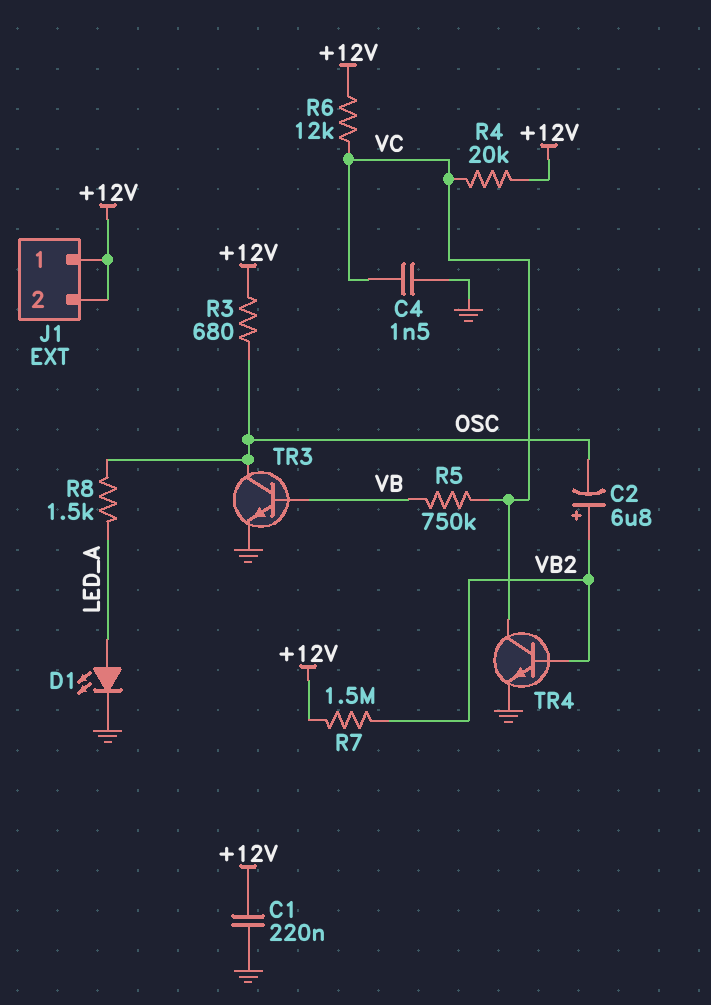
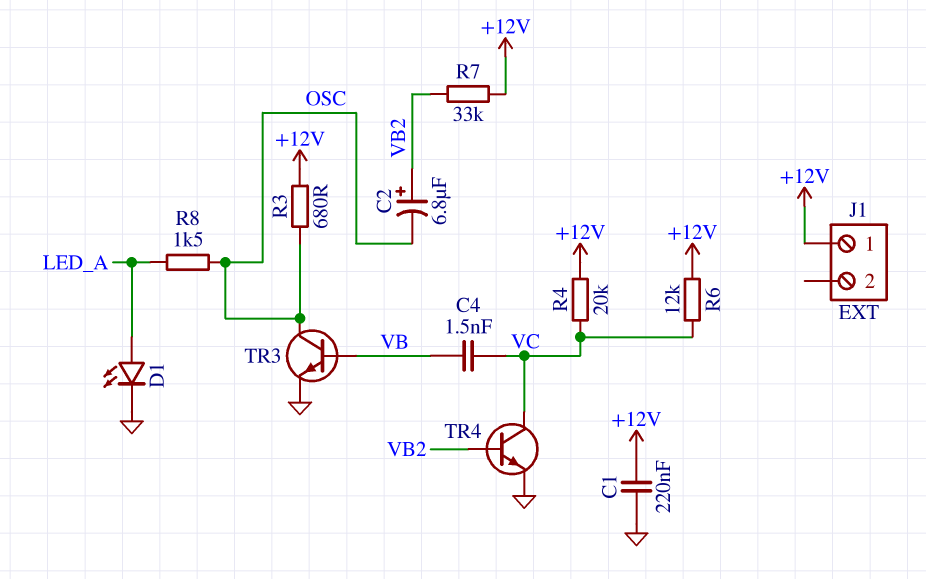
C4: 1.5nF (GND, VC) -> 1.5nF (VB, VC)
J1 pin 2: +12V -> none
R5: 750k (VB, VC) -> none
R7: 1.5M (+12V, VB2) -> 33k (+12V, VB2)

